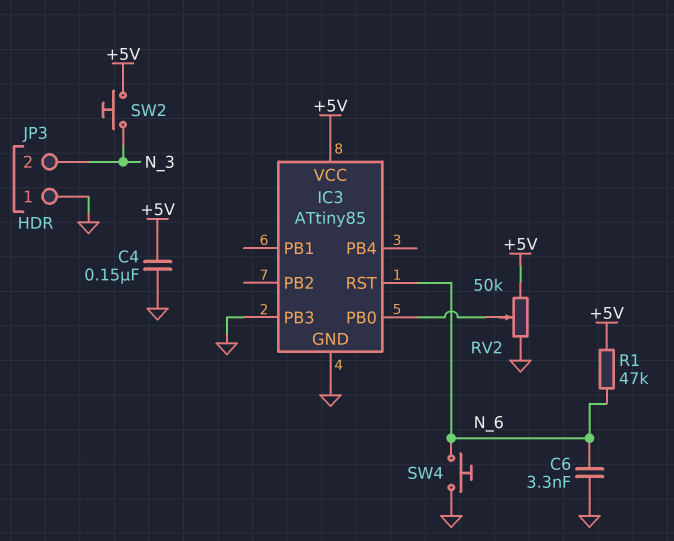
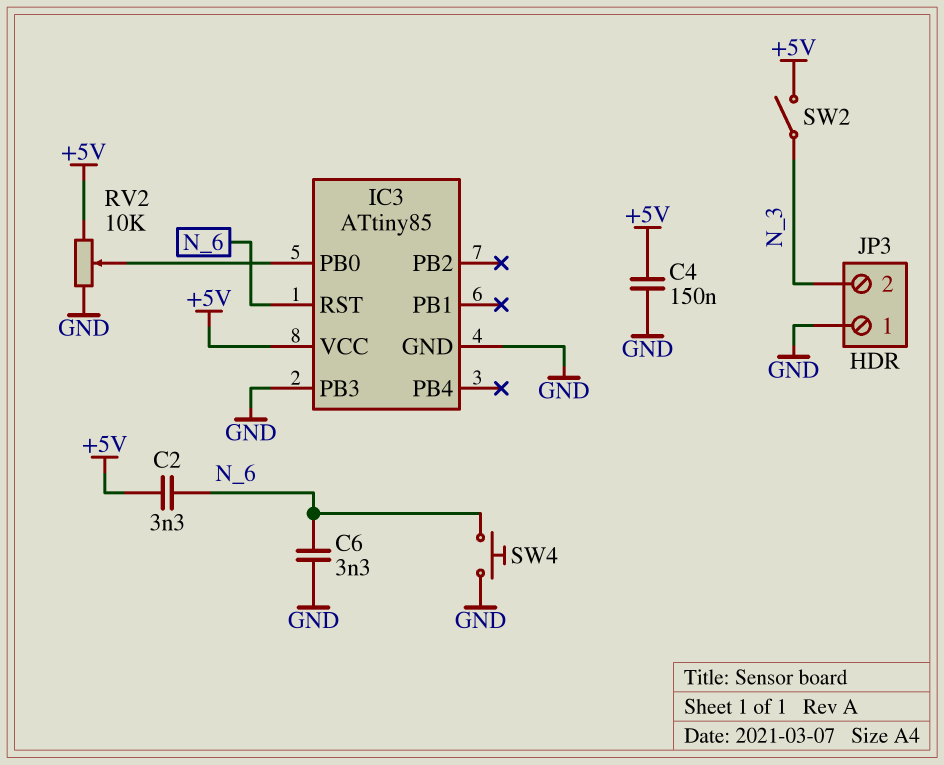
C2: none -> 3.3nF (+5V, N_6)
R1: 47k (+5V, N_6) -> none
RV2: 50k (+5V, GND, wiper IC3/PB0) -> 10k (+5V, GND, wiper IC3/PB0)
SW2: button (+5V, N_3) -> switch (+5V, N_3)

